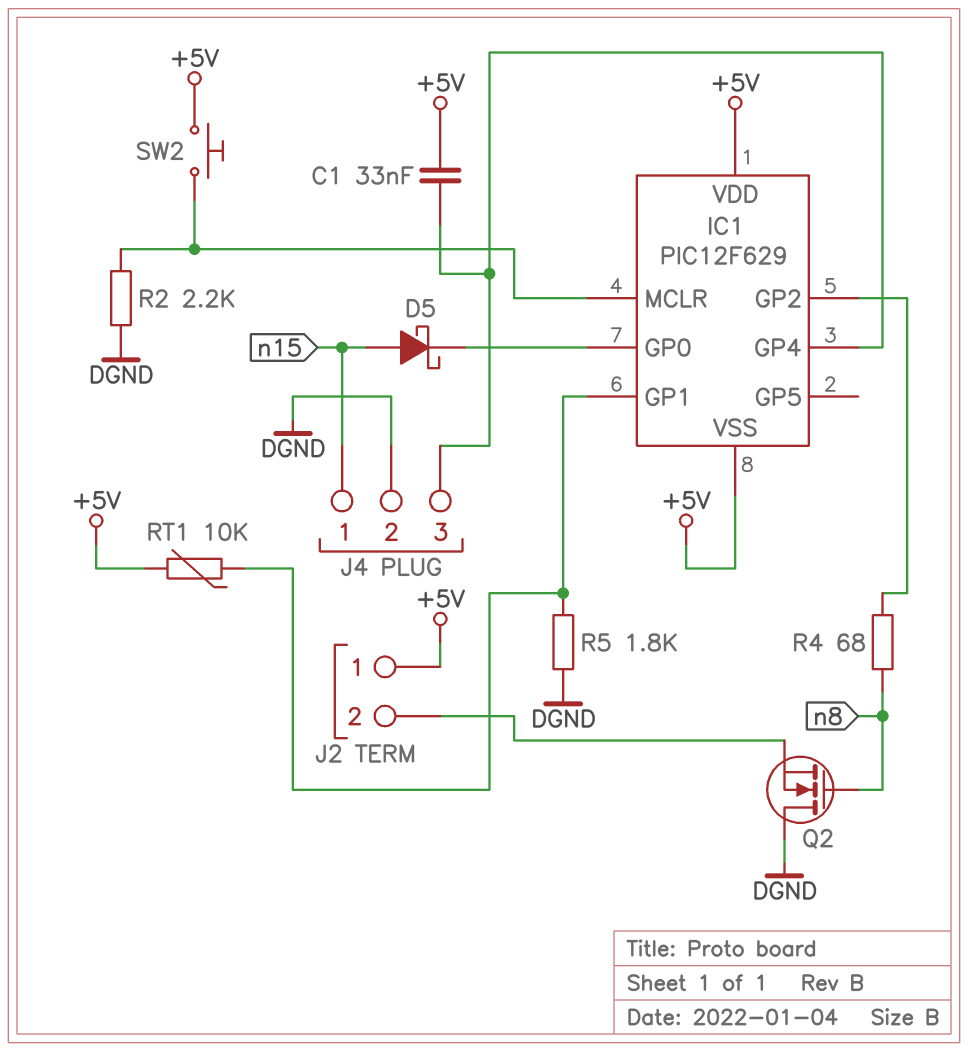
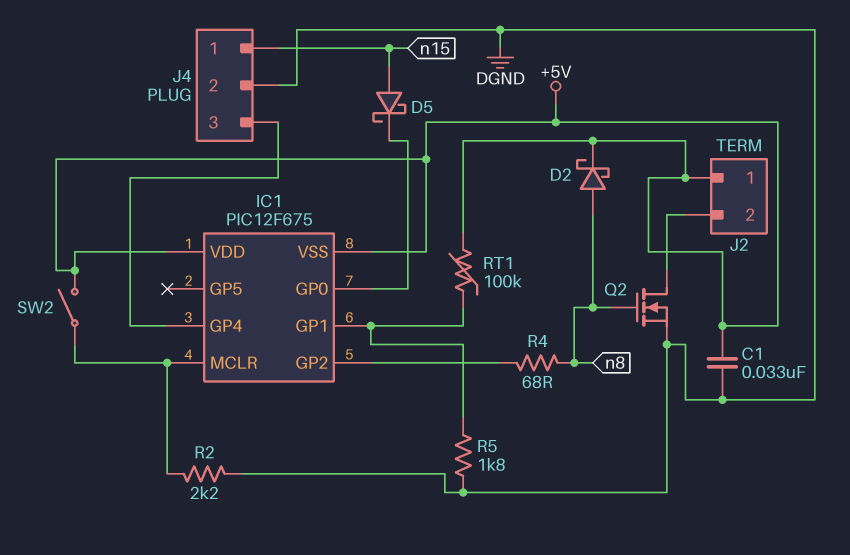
C1: 33nF (+5V, IC1/GP4) -> 33nF (+5V, DGND)
D2: none -> schottky (A n8, K +5V)
IC1: PIC12F629 -> PIC12F675
Q2: NMOS (G n8, D DGND, S J2/2) -> NMOS (G n8, D J2/2, S DGND)
RT1: 10k (+5V, IC1/GP1) -> 100k (+5V, IC1/GP1)
SW2: button (+5V, IC1/MCLR) -> switch (+5V, IC1/MCLR)

